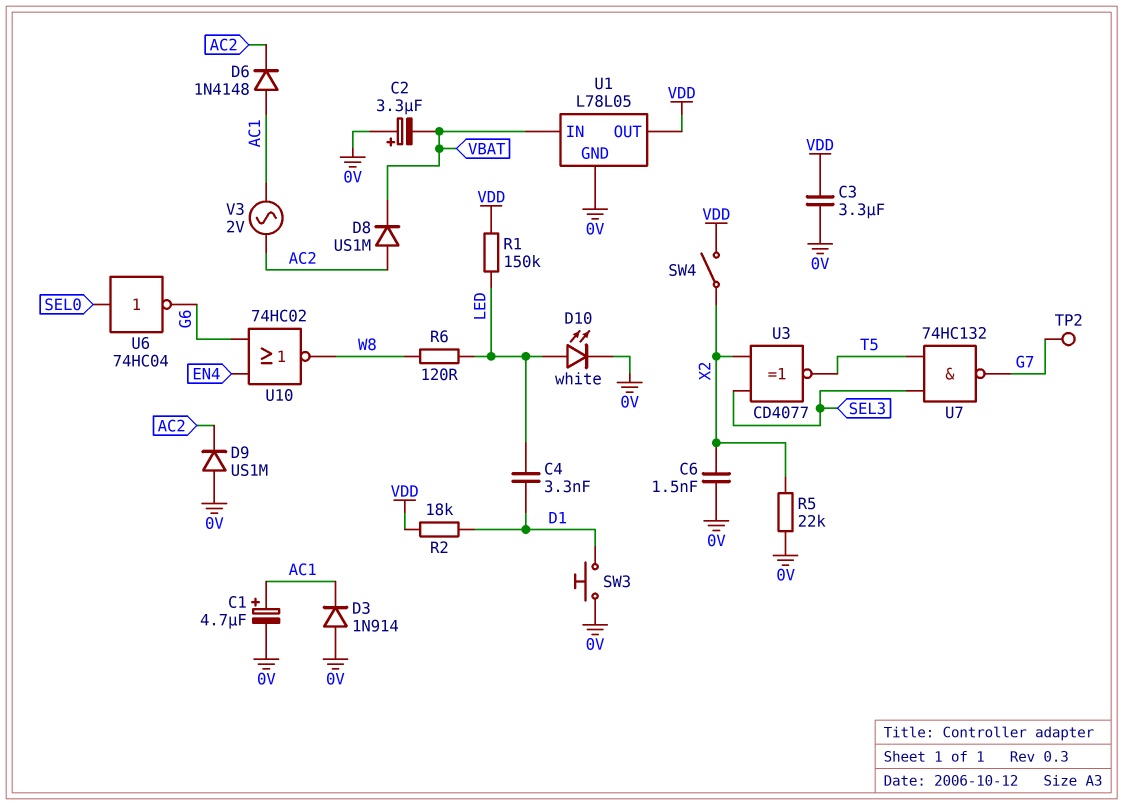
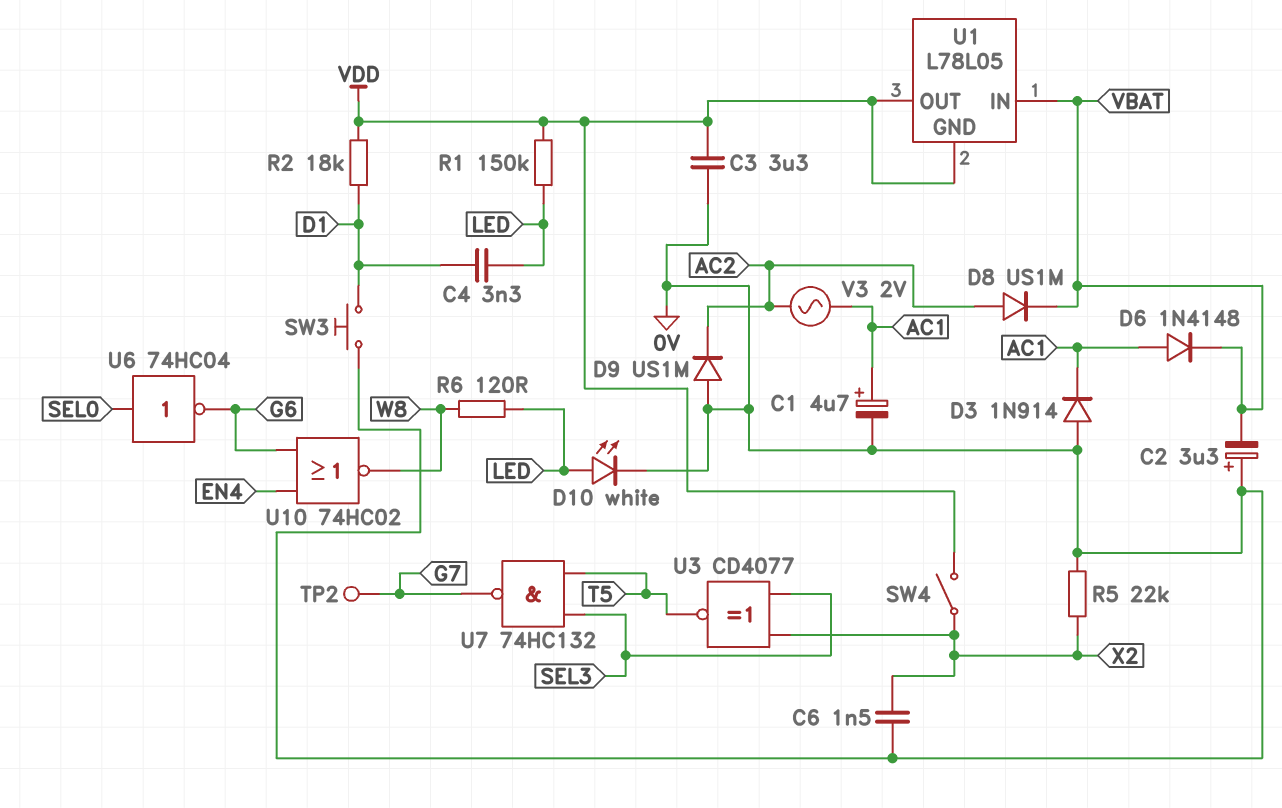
D6: diode 1N4148 (A AC1, K AC2) -> diode 1N4148 (A AC1, K VBAT)
U1 pin GND: 0V -> VDD

